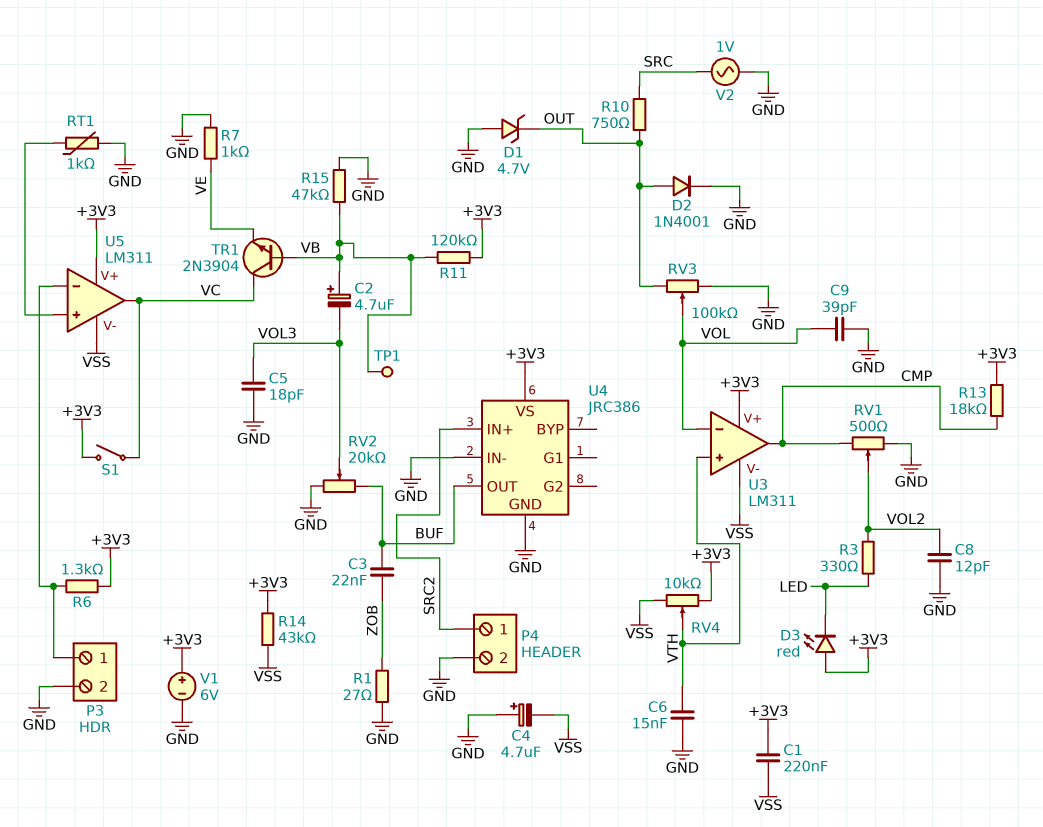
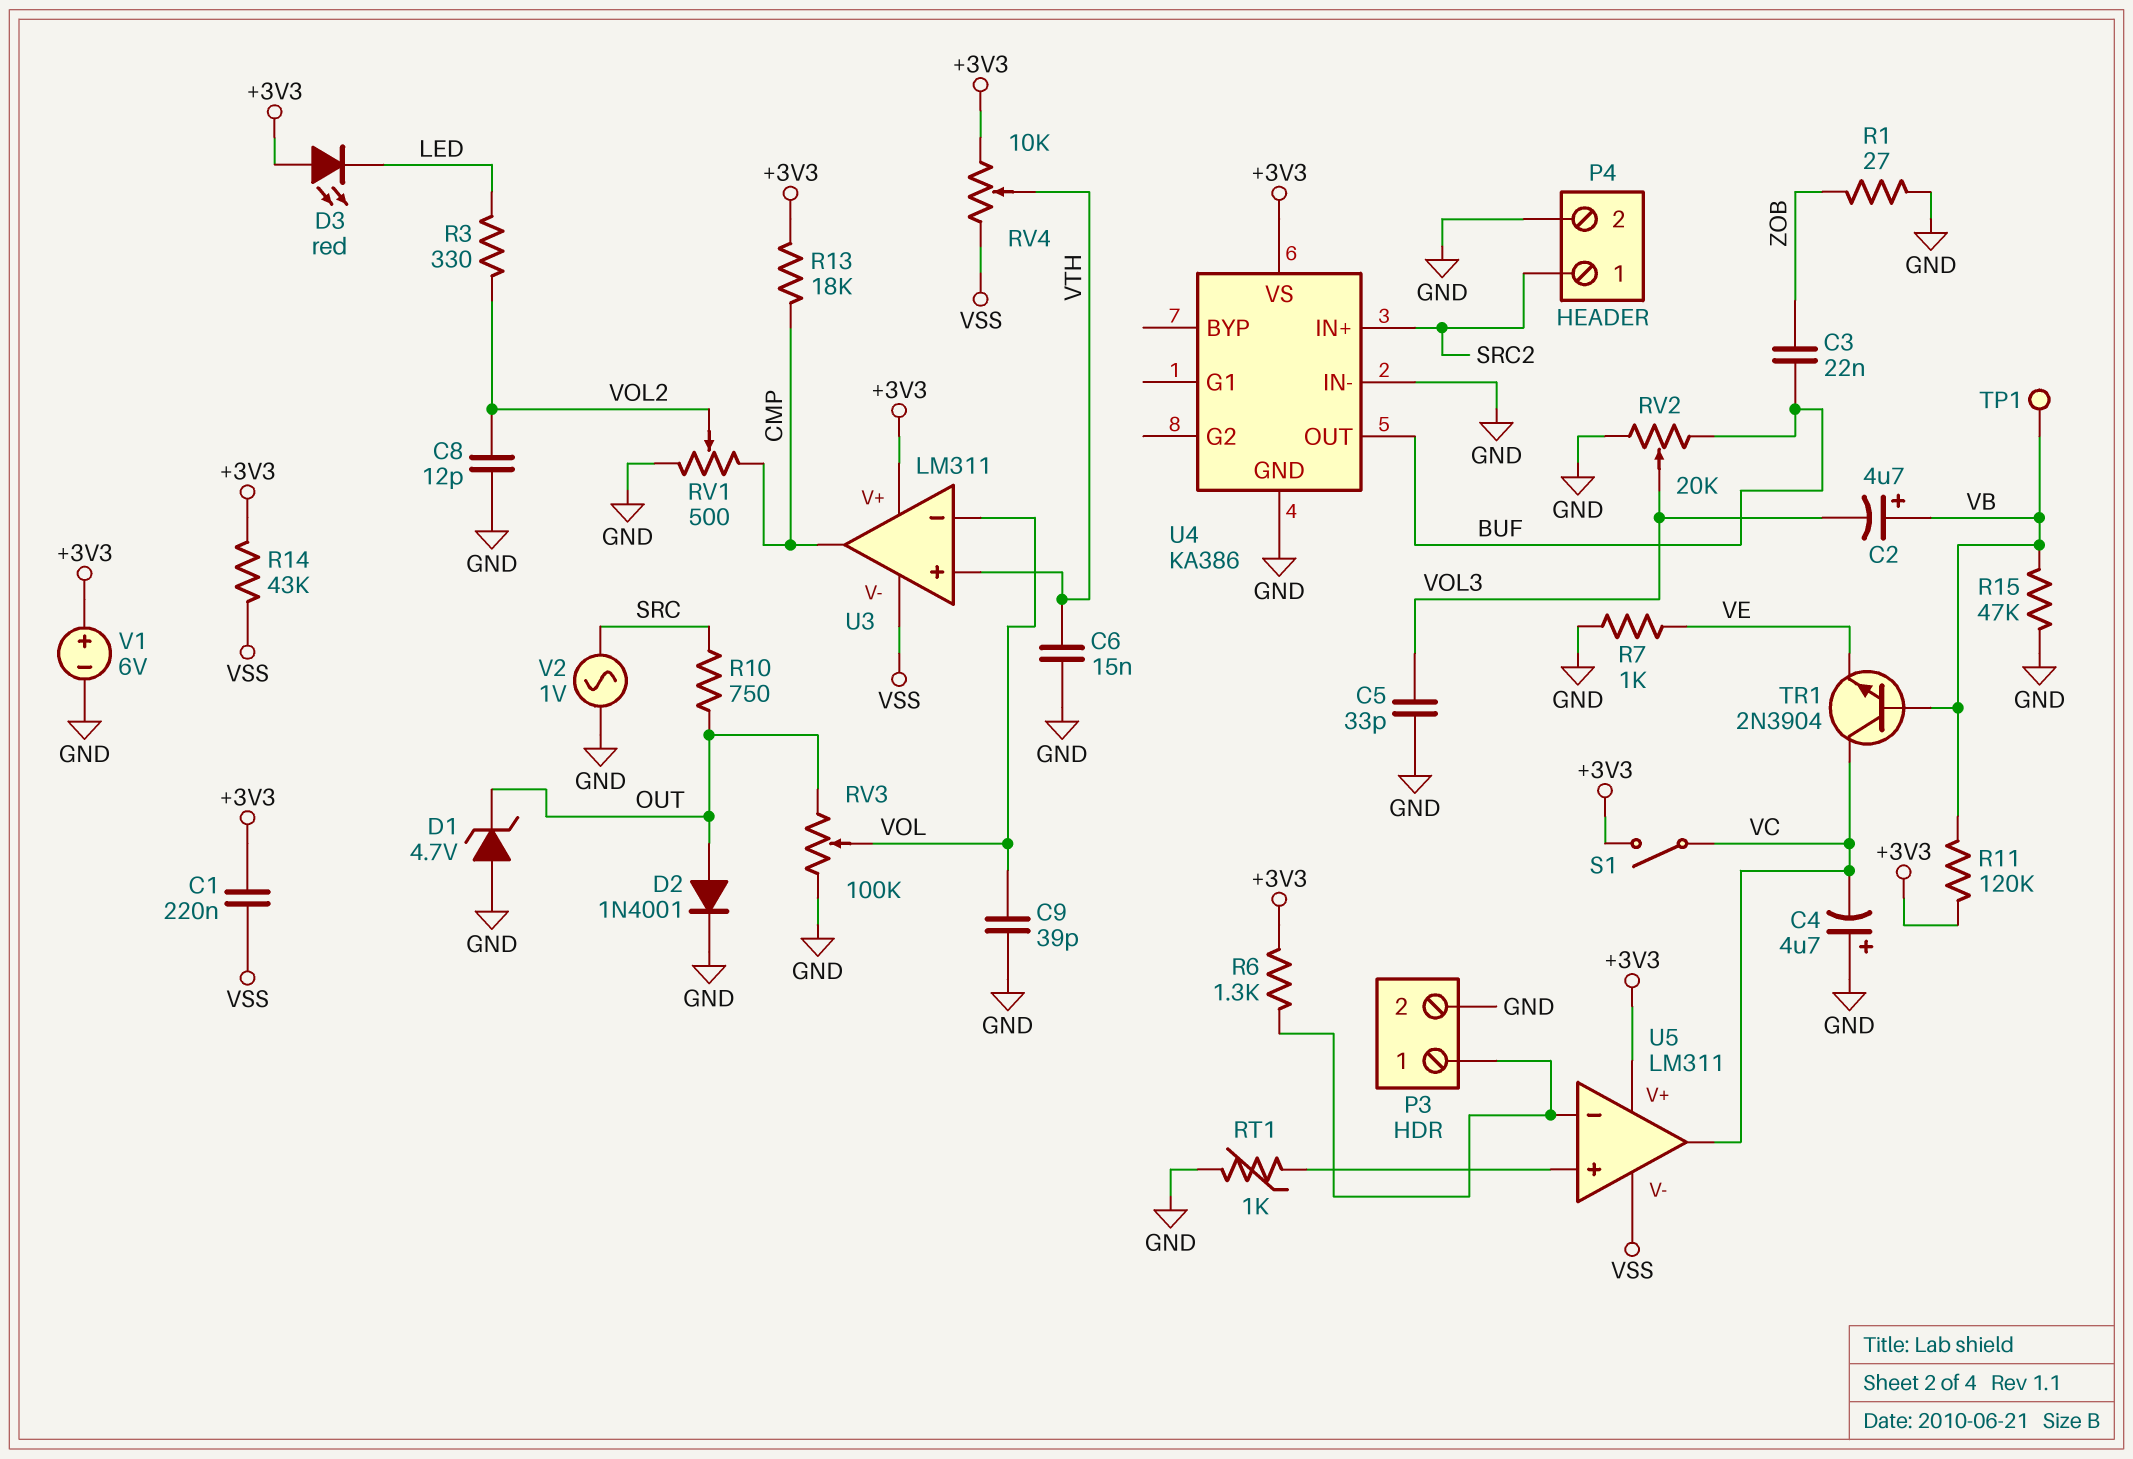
C4: 4.7uF (plus GND, minus VSS) -> 4.7uF (plus GND, minus VC)
C5: 18pF (GND, VOL3) -> 33pF (GND, VOL3)
U4: JRC386 -> KA386

